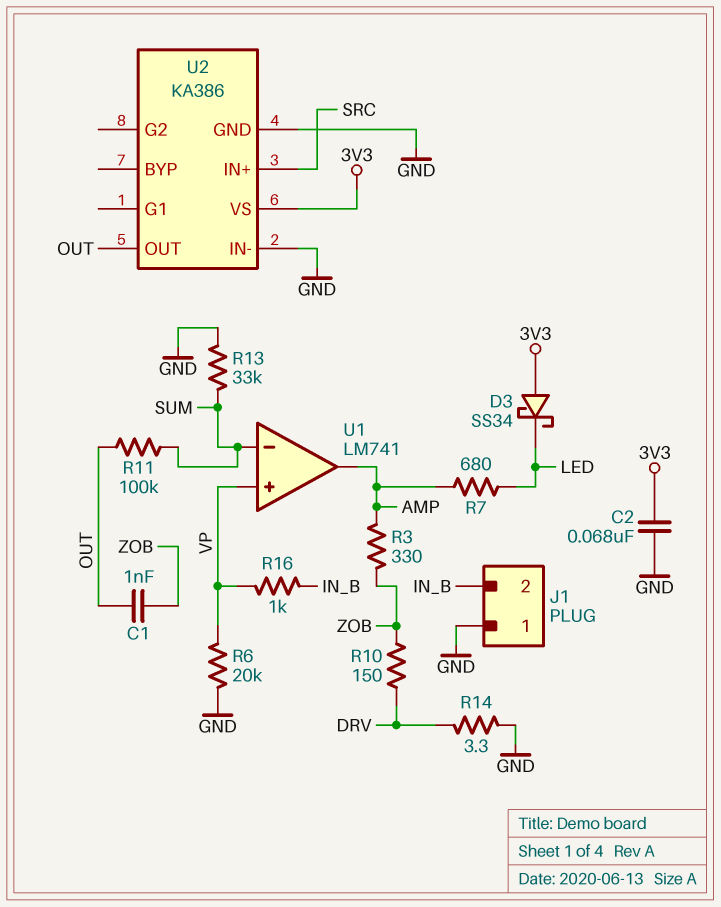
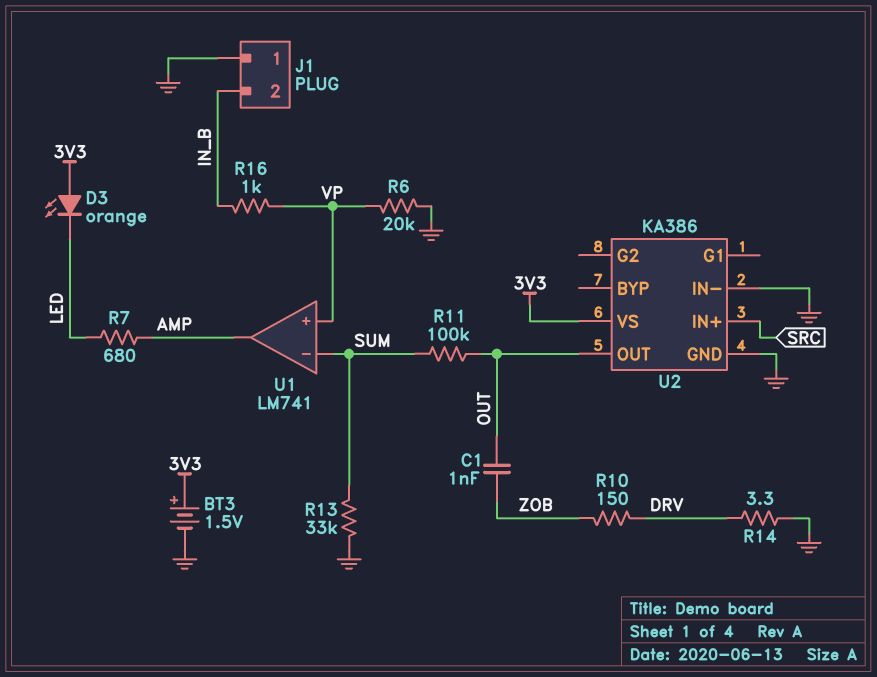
BT3: none -> 1.5V (plus 3V3, minus GND)
C2: 68nF (3V3, GND) -> none
D3: schottky SS34 (A 3V3, K LED) -> LED orange (A 3V3, K LED)
R3: 330 (AMP, ZOB) -> none

